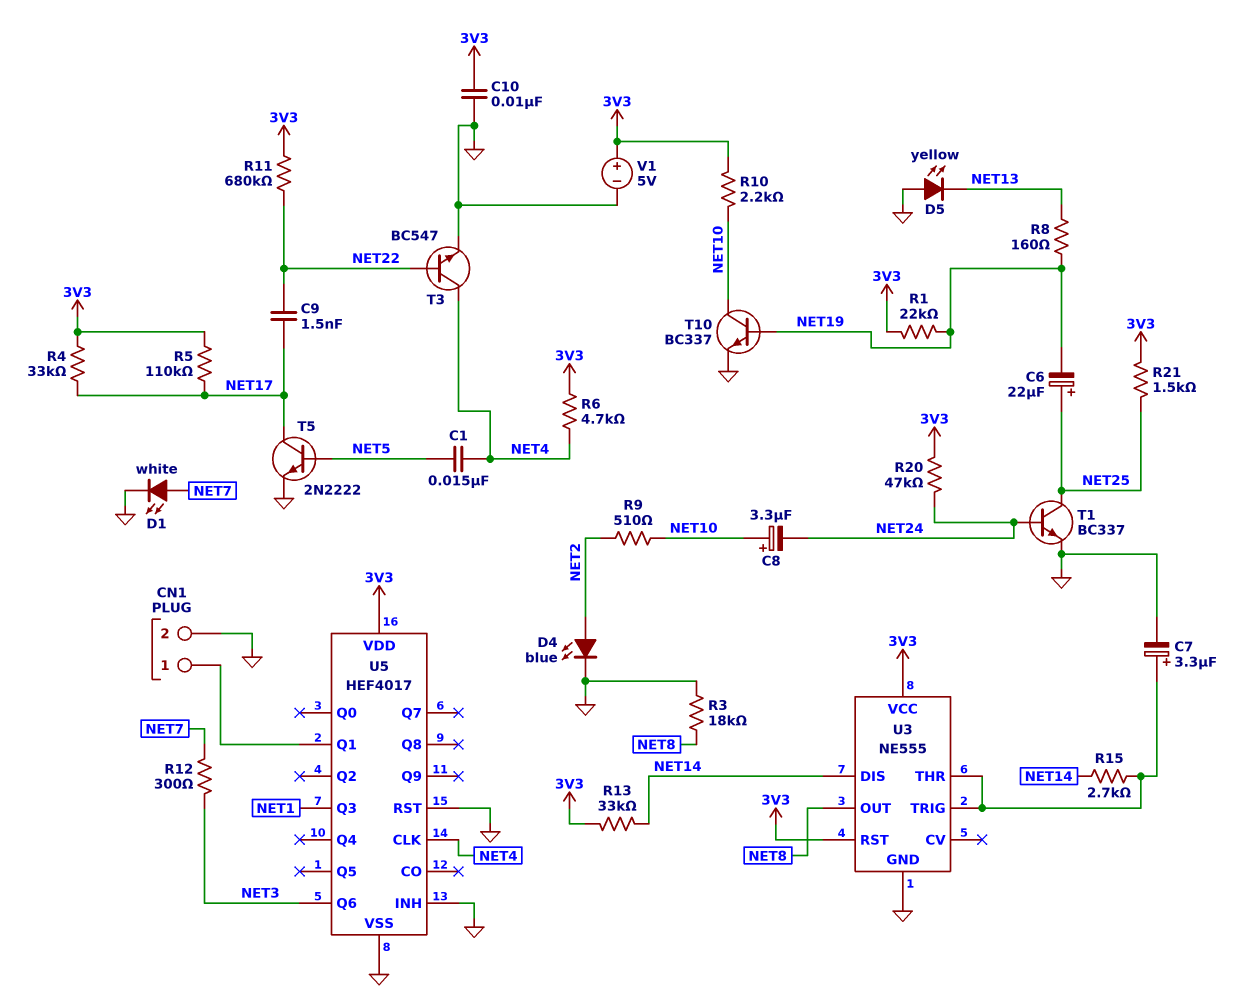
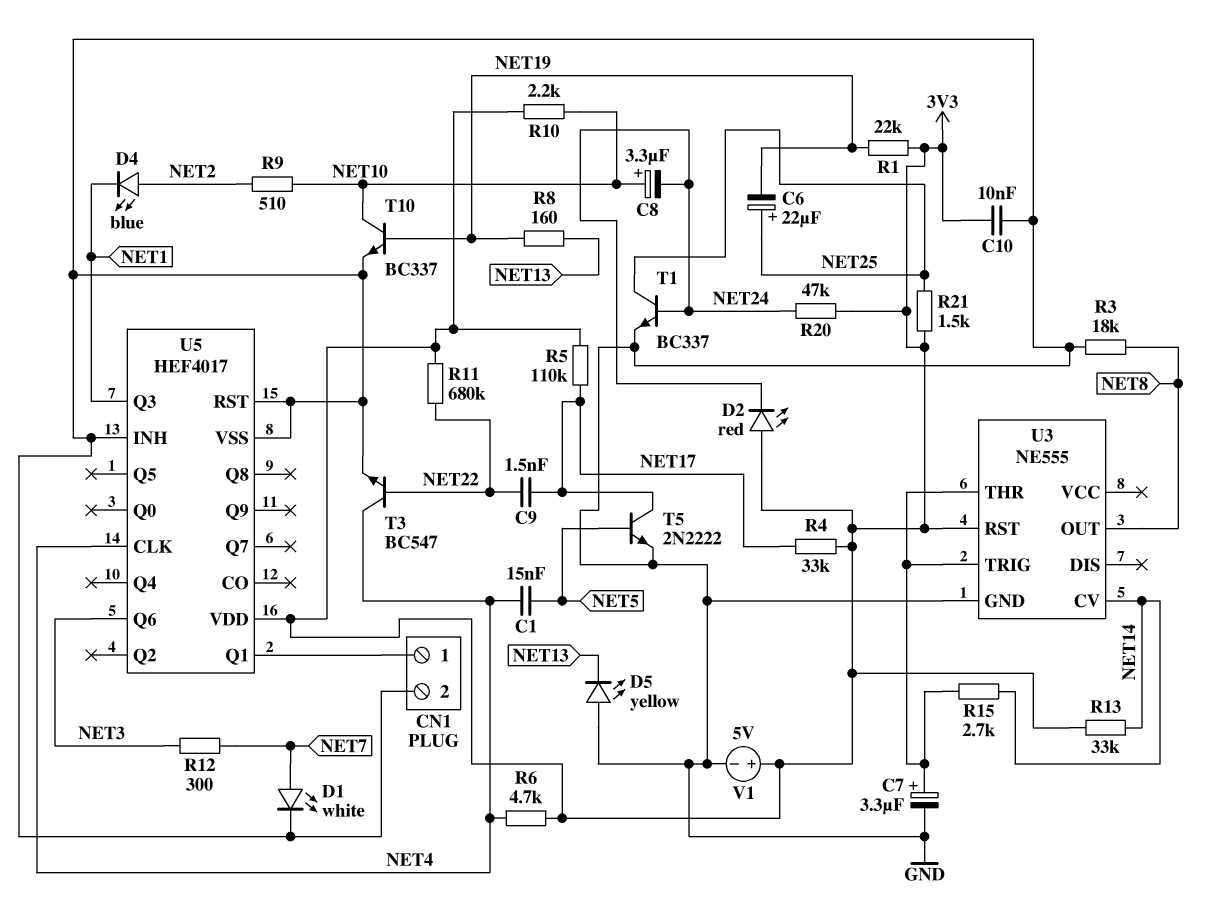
D2: none -> LED red (A 3V3, K NET24)
D4: LED blue (A NET2, K GND) -> LED blue (A NET2, K NET1)
U3 pin CV: none -> NET14
U3 pin DIS: NET14 -> none
U3 pin VCC: 3V3 -> none

